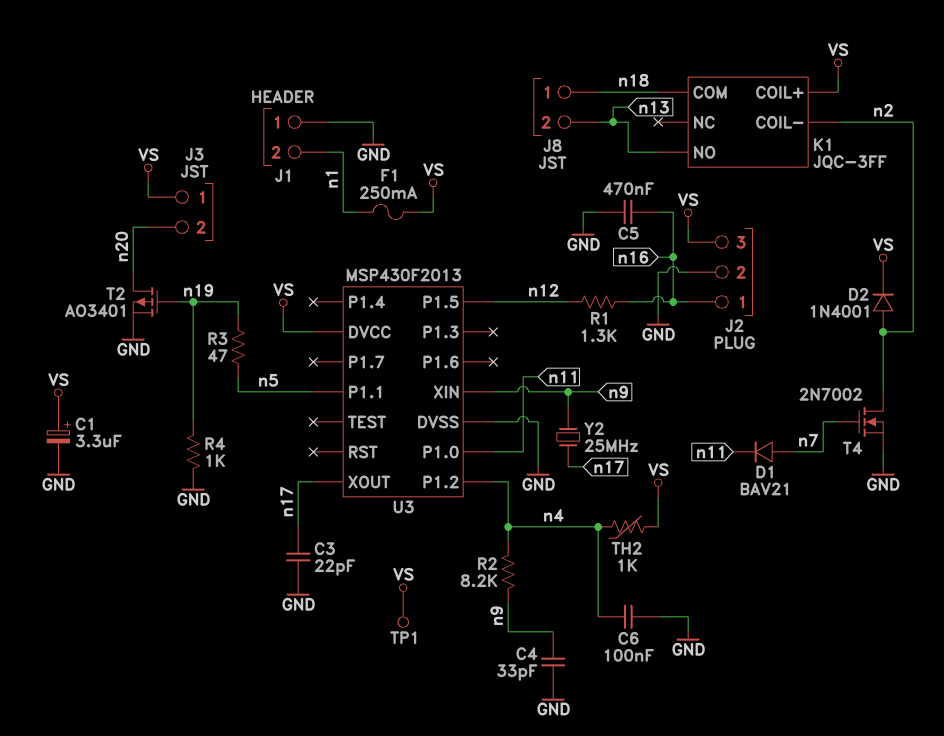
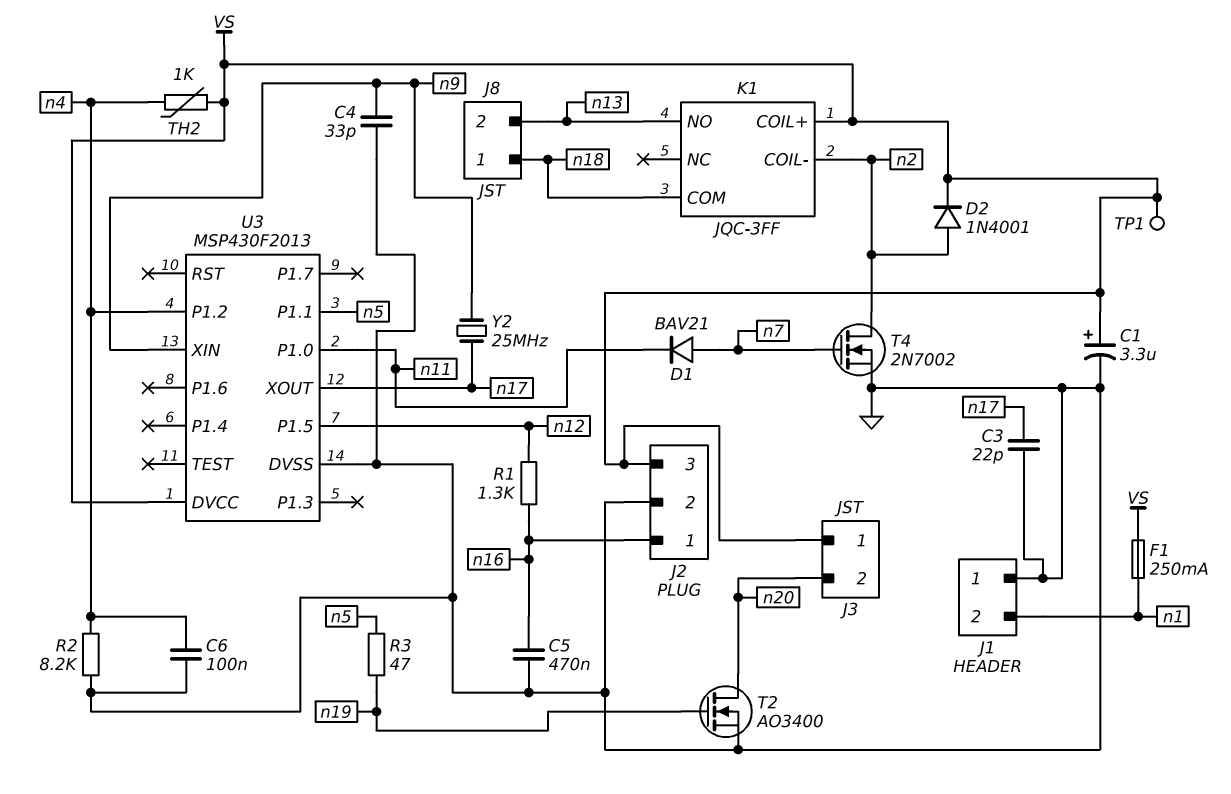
R2: 8.2k (n4, n9) -> 8.2k (GND, n4)
R4: 1k (GND, n19) -> none
T2: PMOS AO3401 (G n19, D n20, S GND) -> NMOS AO3400 (G n19, D n20, S GND)

